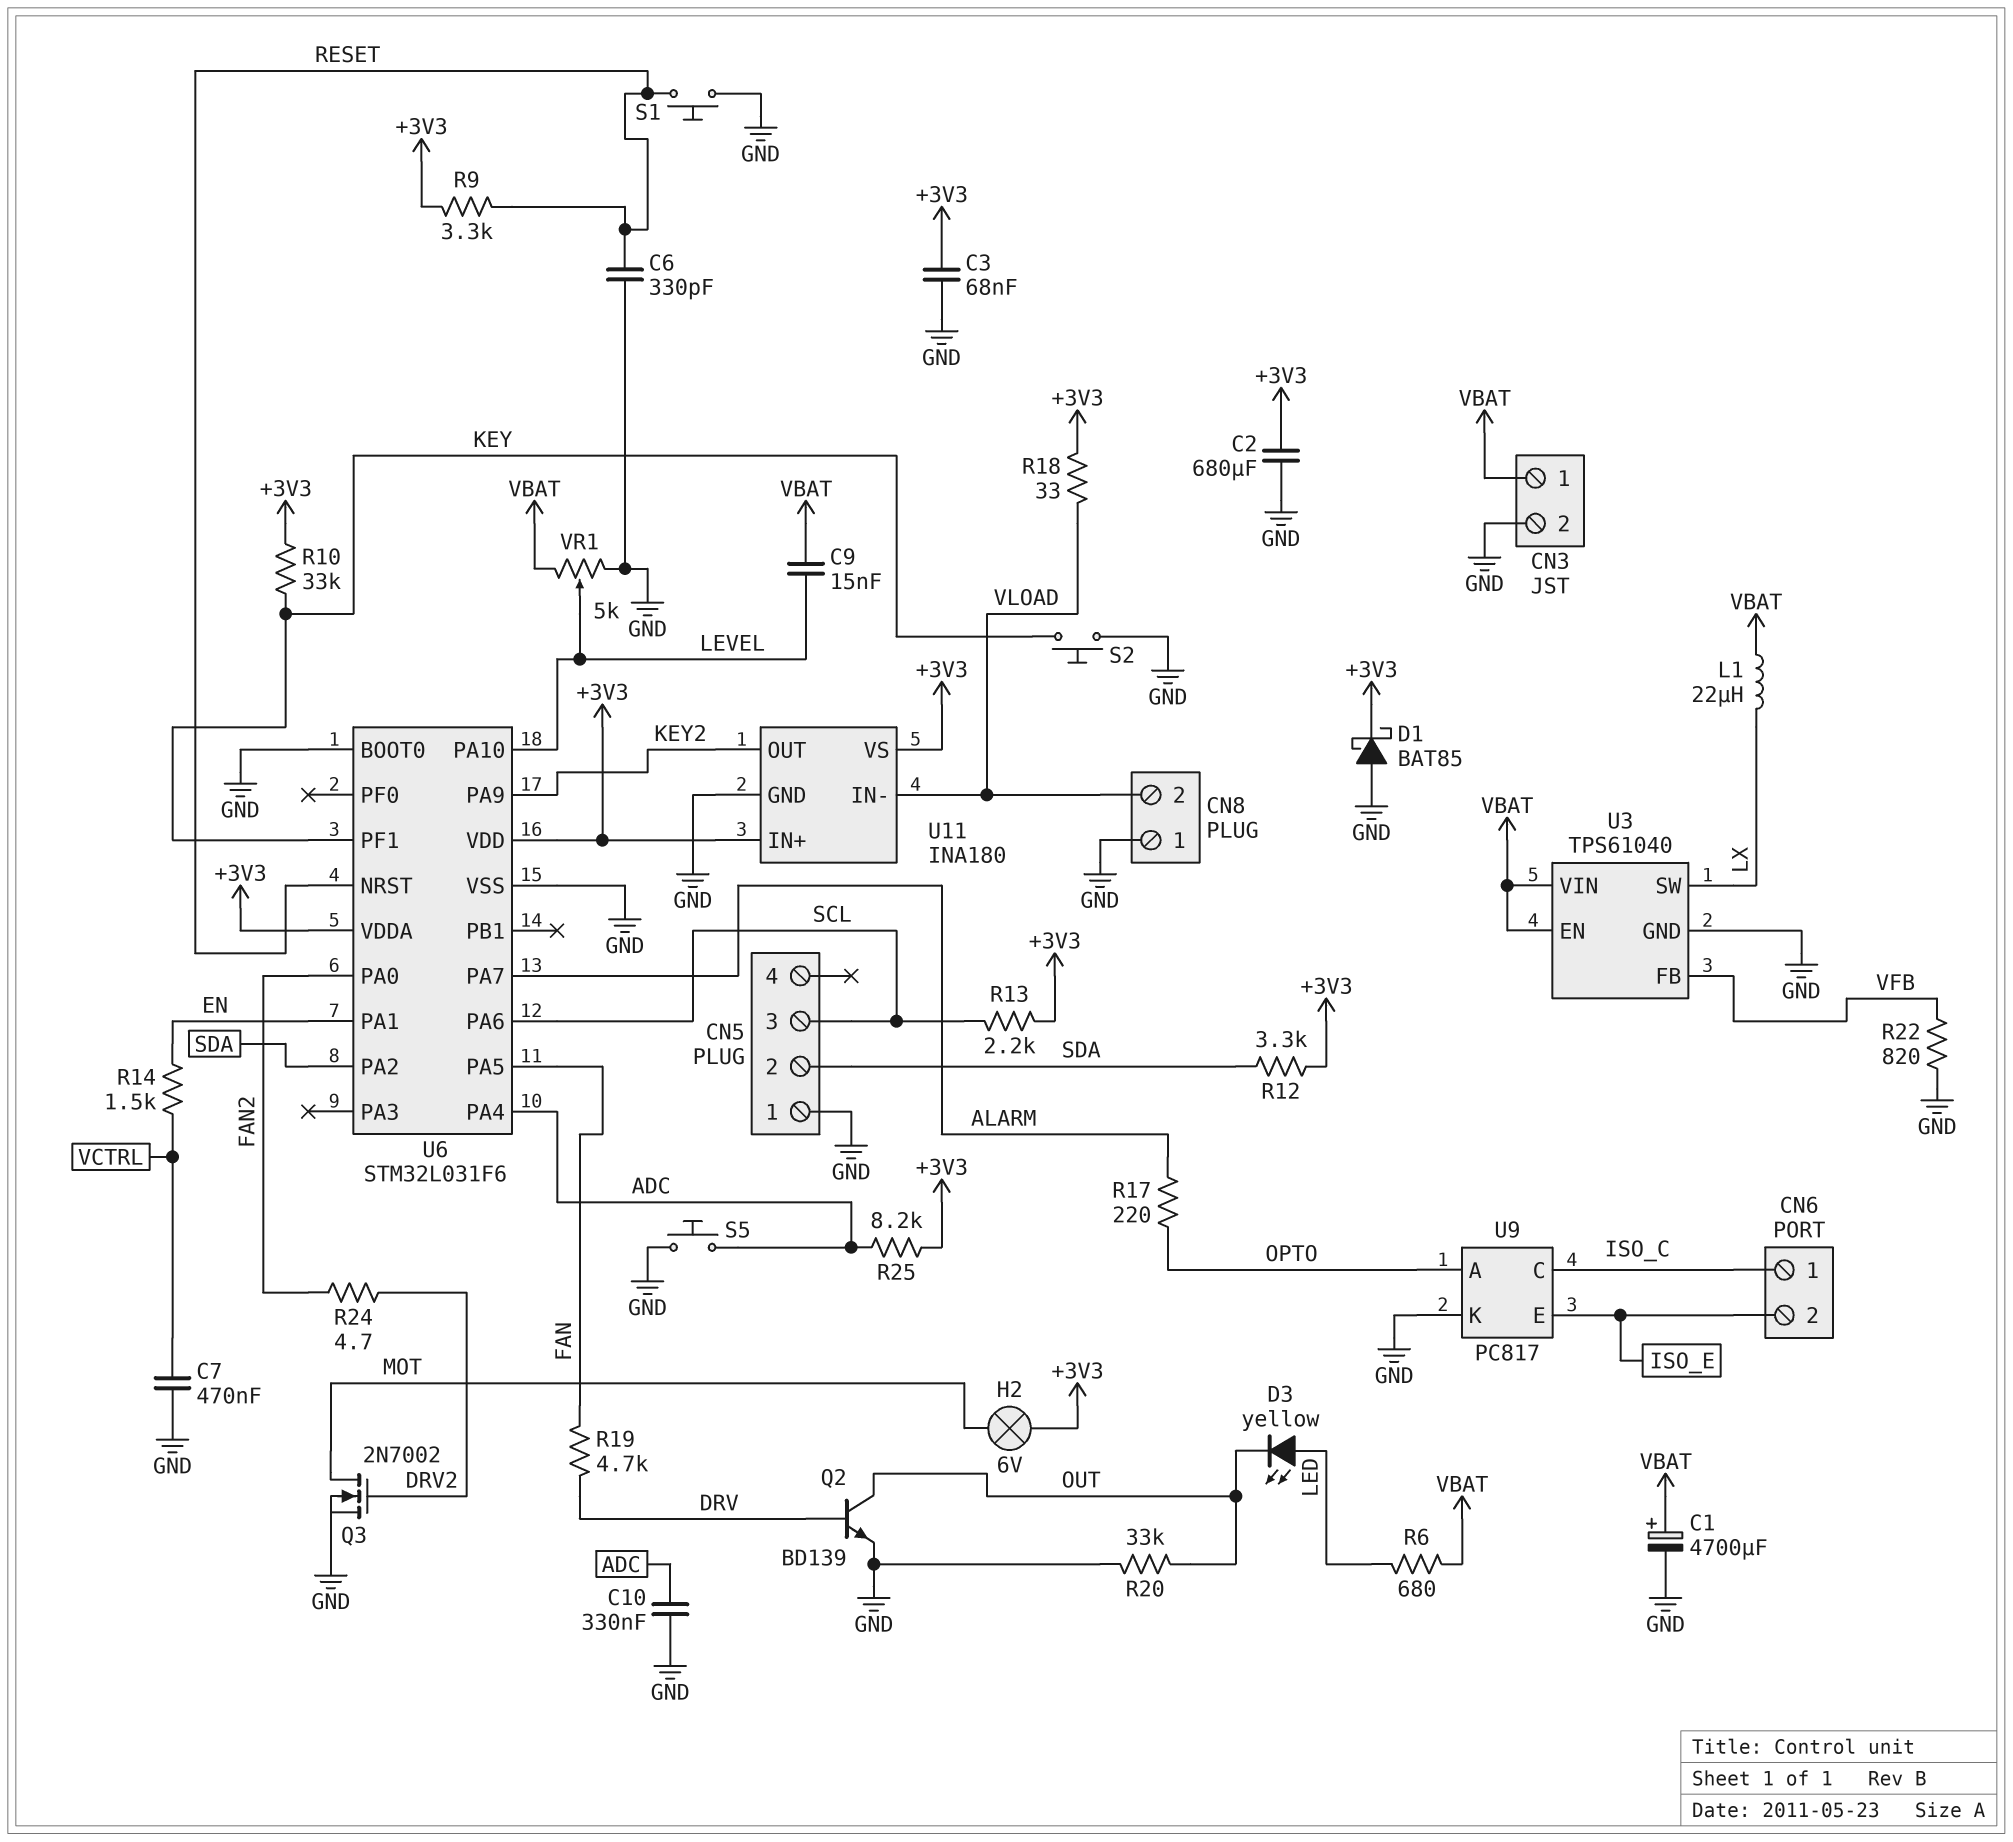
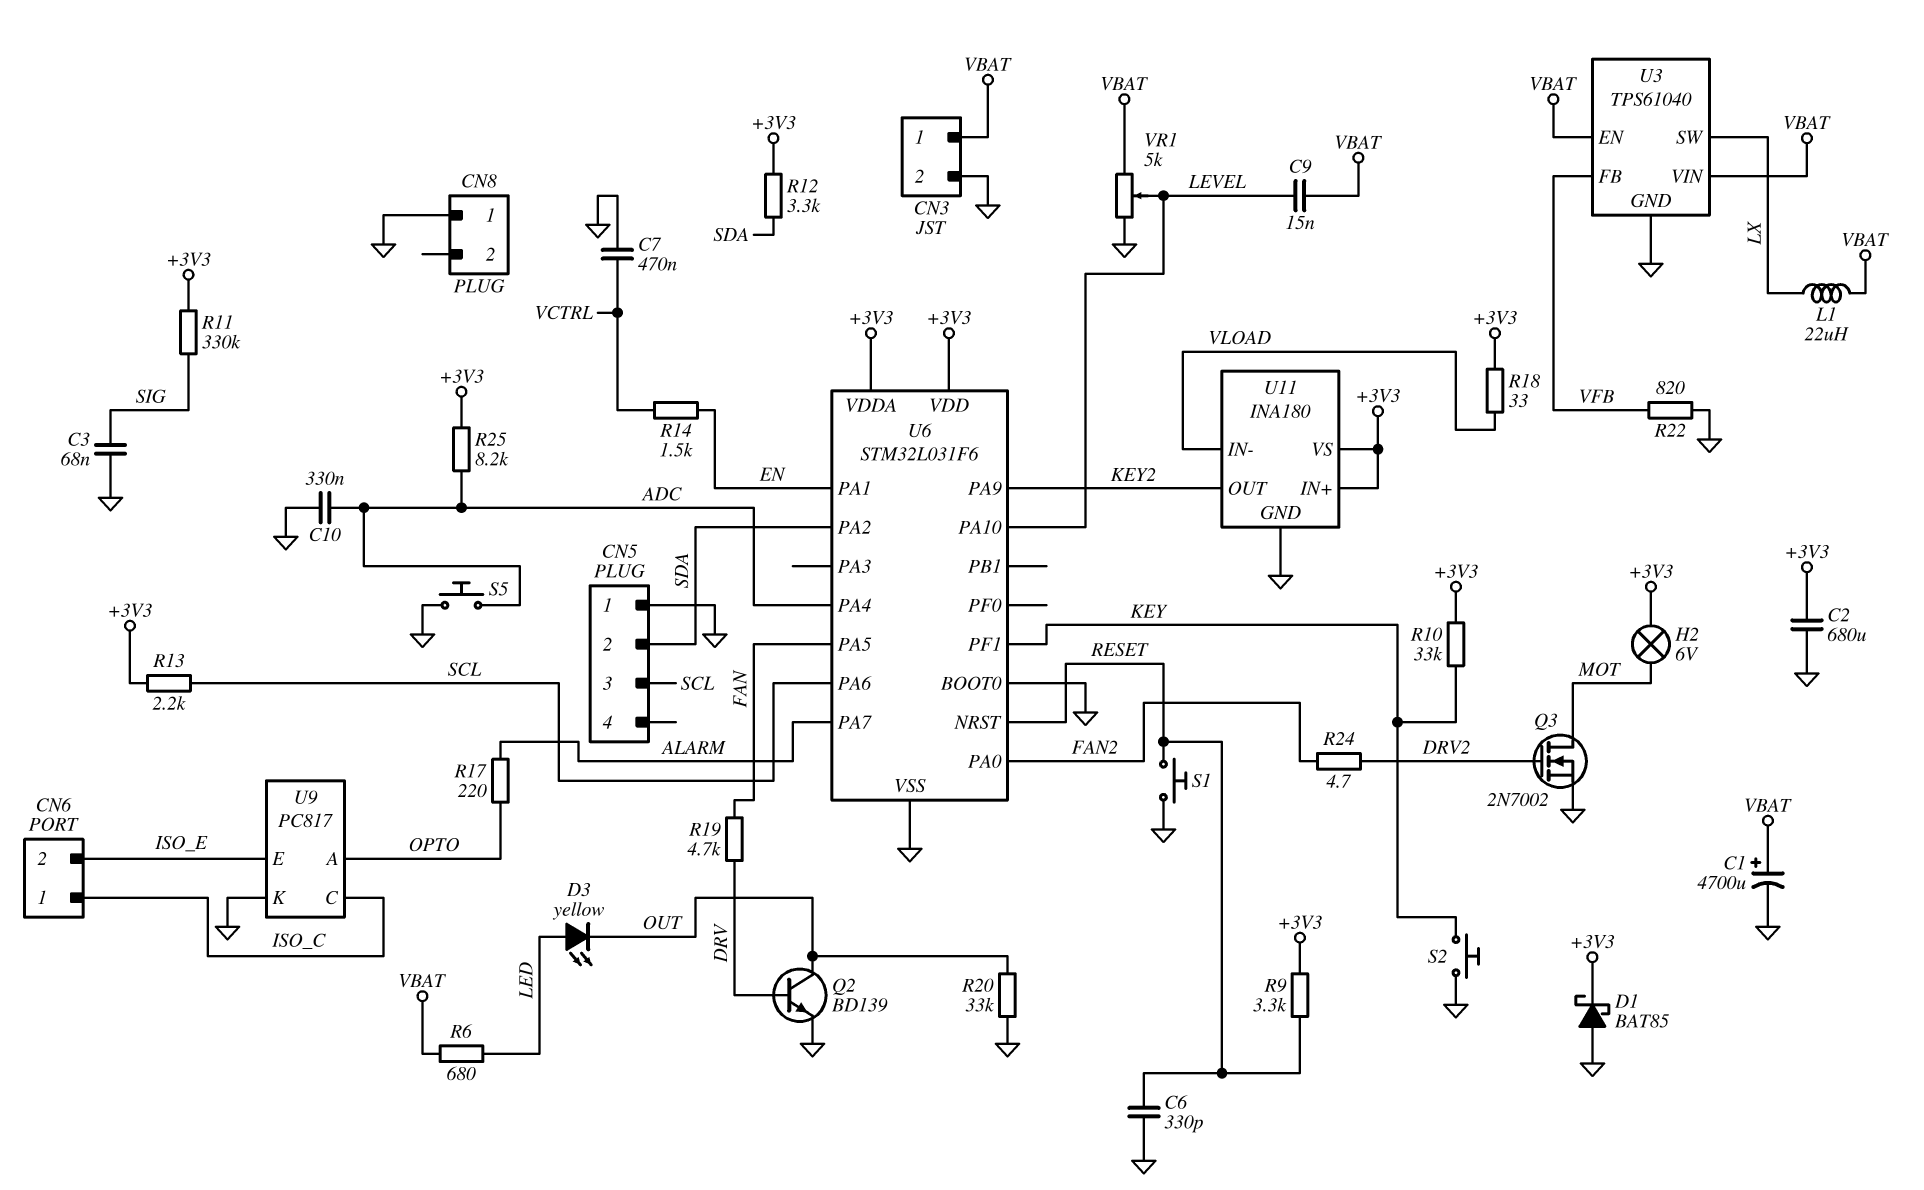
C3: 68nF (+3V3, GND) -> 68nF (GND, SIG)
CN8 pin 2: VLOAD -> none
R11: none -> 330k (+3V3, SIG)

